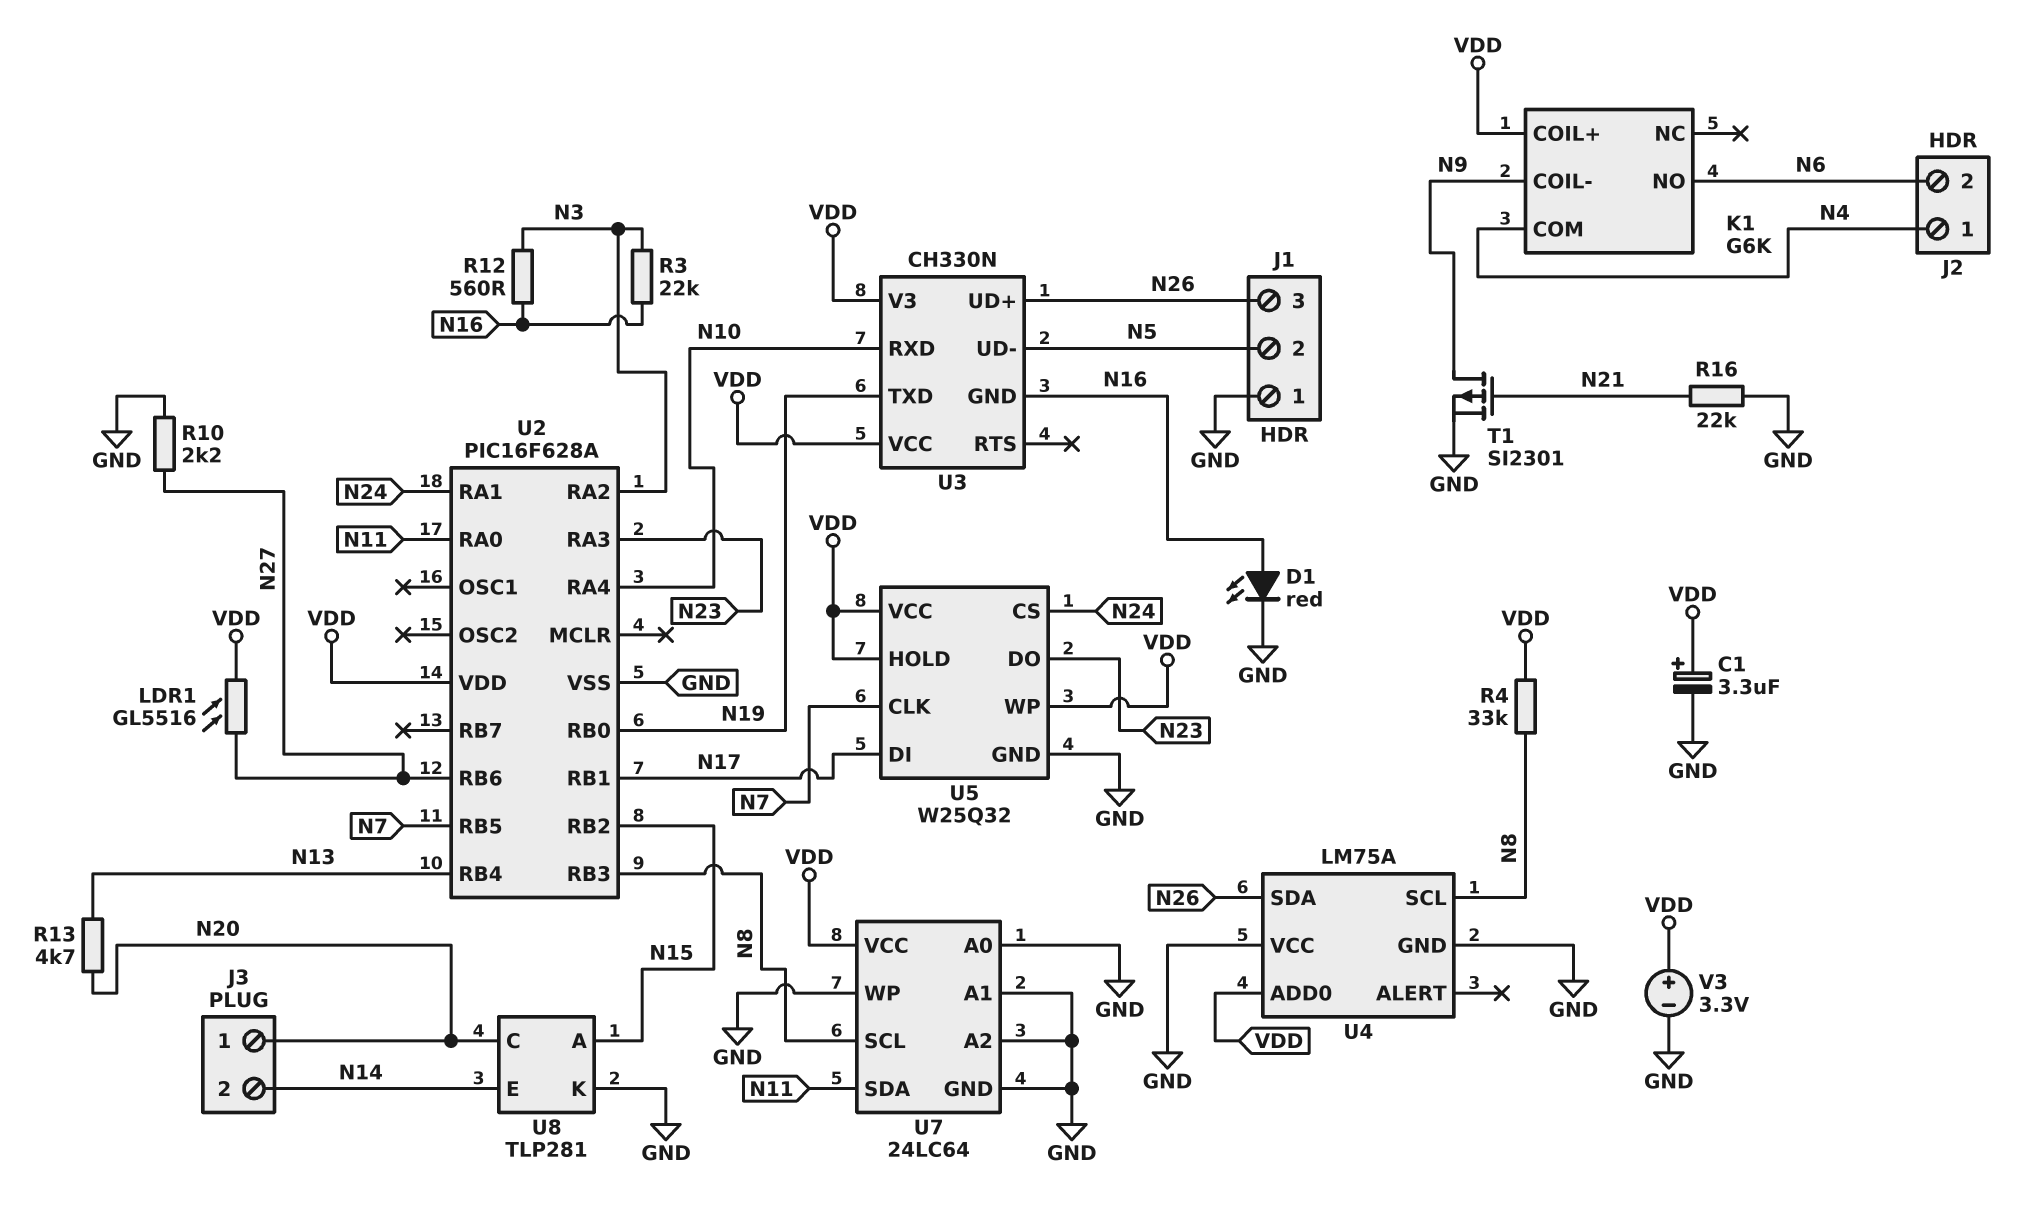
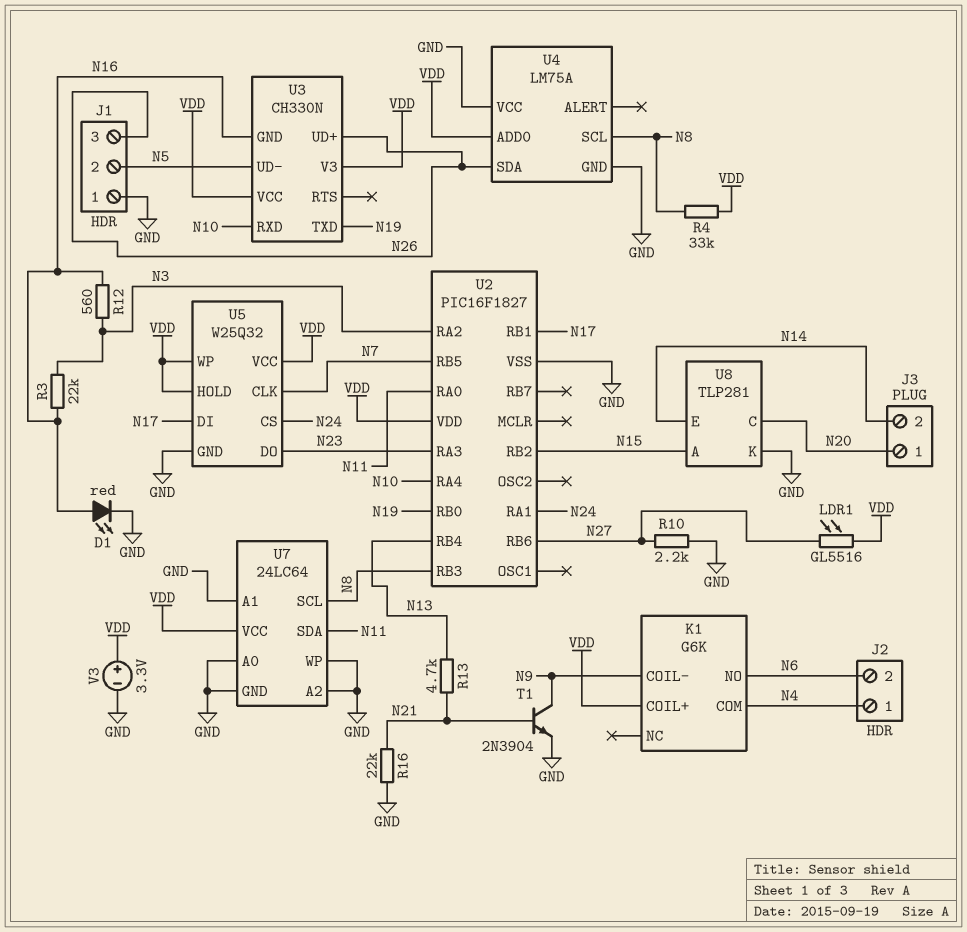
C1: 3.3uF (plus VDD, minus GND) -> none
R13: 4.7k (N13, N20) -> 4.7k (N13, N21)
T1: PMOS SI2301 (G N21, D N9, S GND) -> NPN 2N3904 (B N21, C N9, E GND)
U2: PIC16F628A -> PIC16F1827

